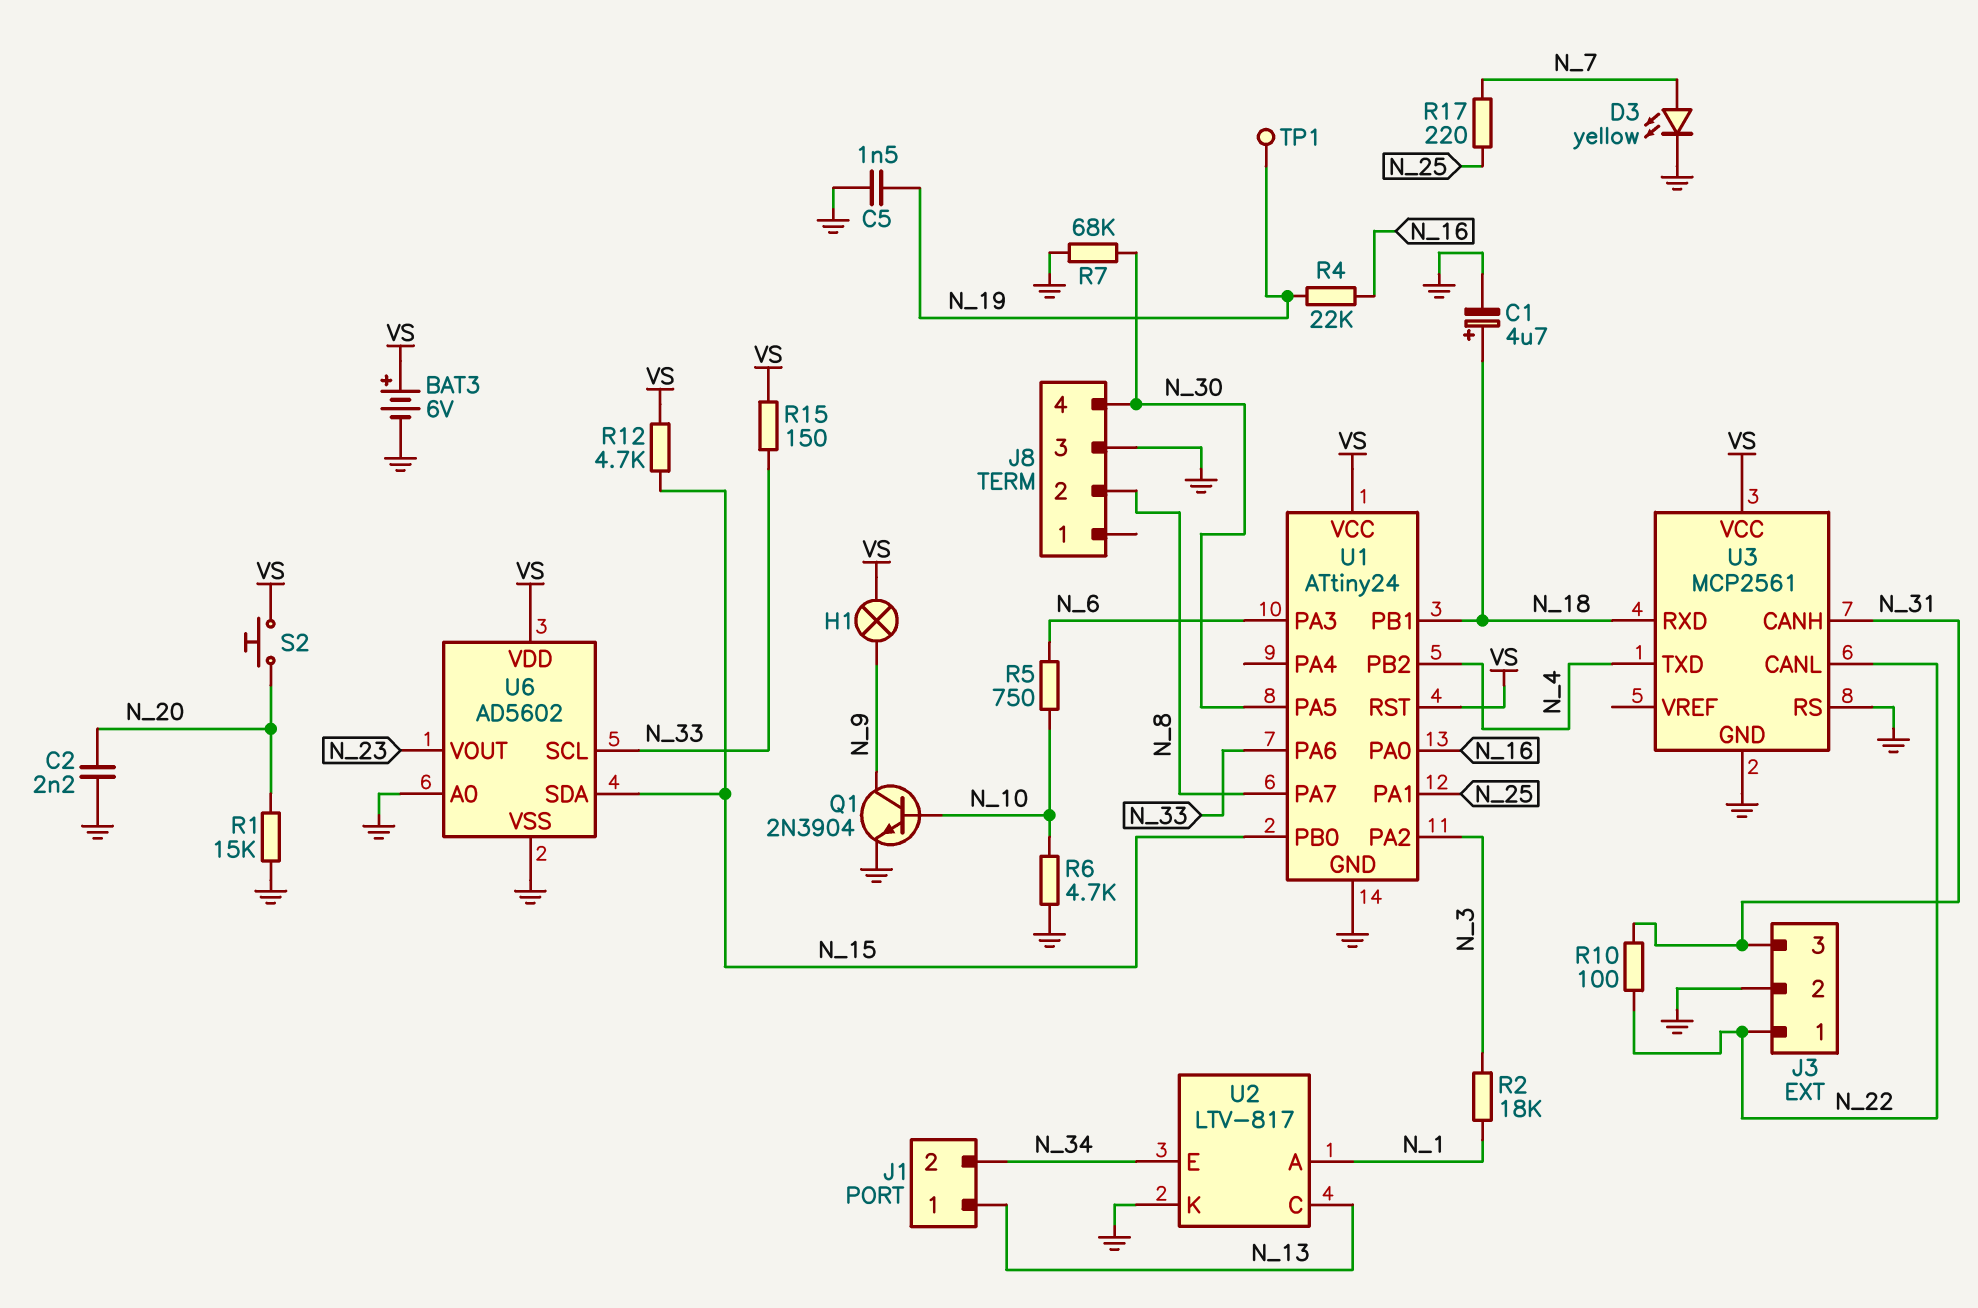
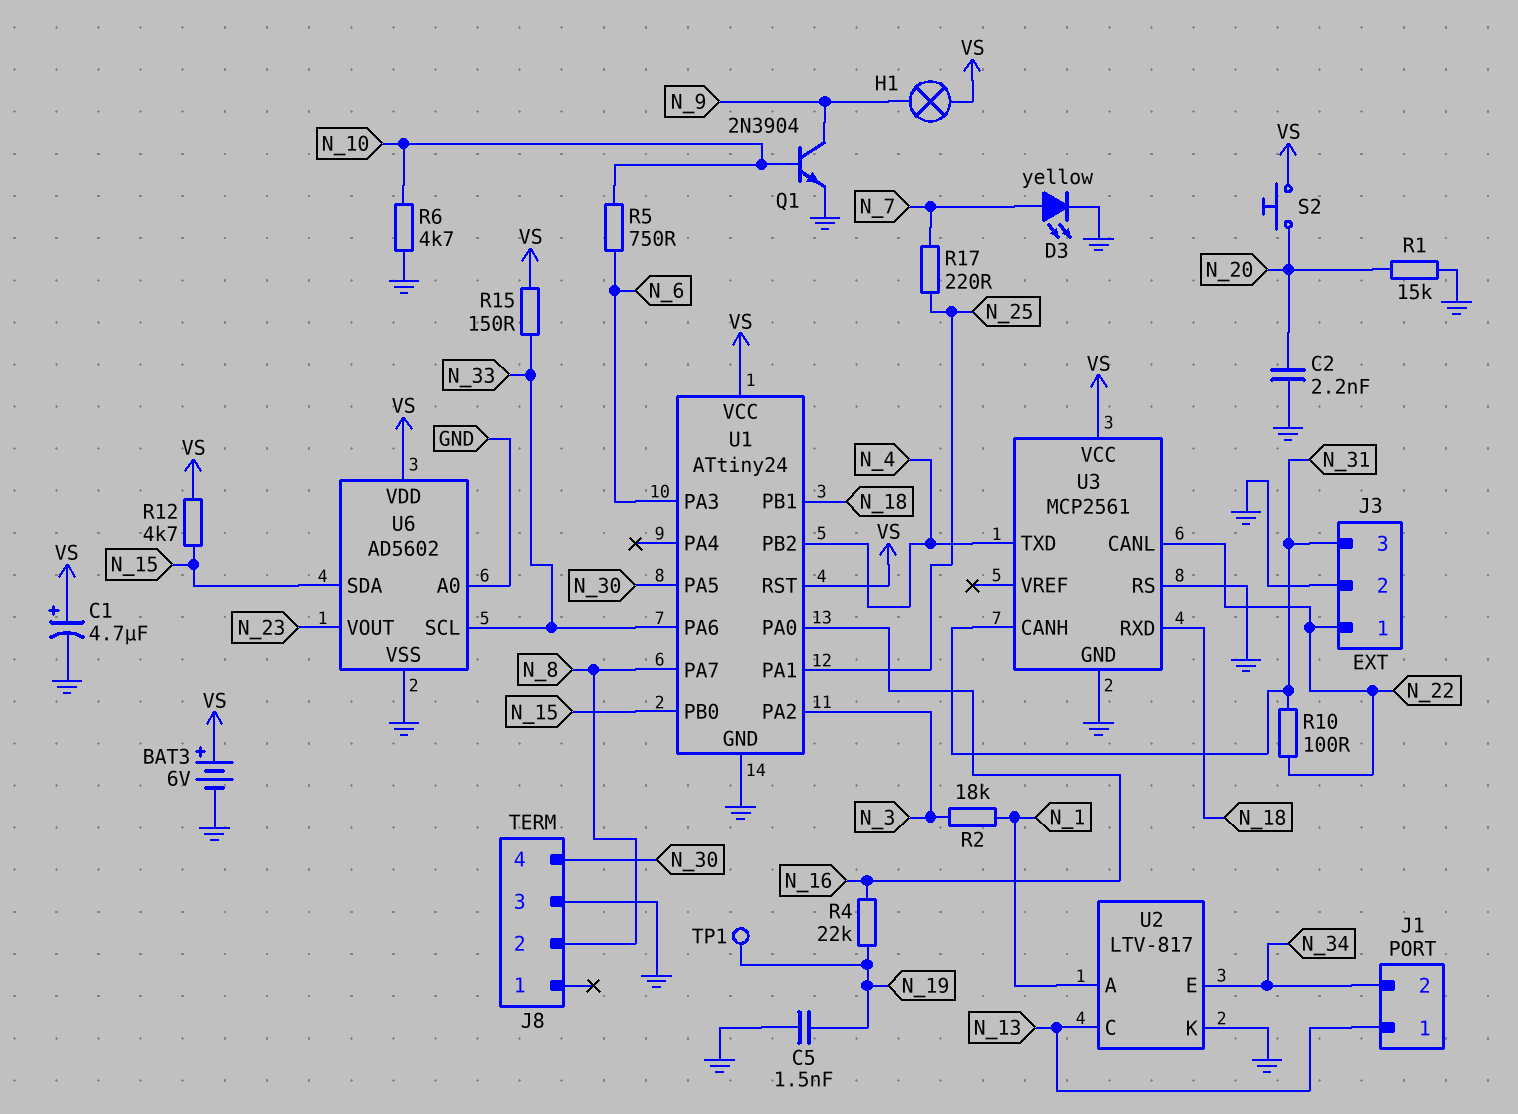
C1: 4.7uF (plus N_18, minus GND) -> 4.7uF (plus VS, minus GND)
R7: 68k (GND, N_30) -> none

